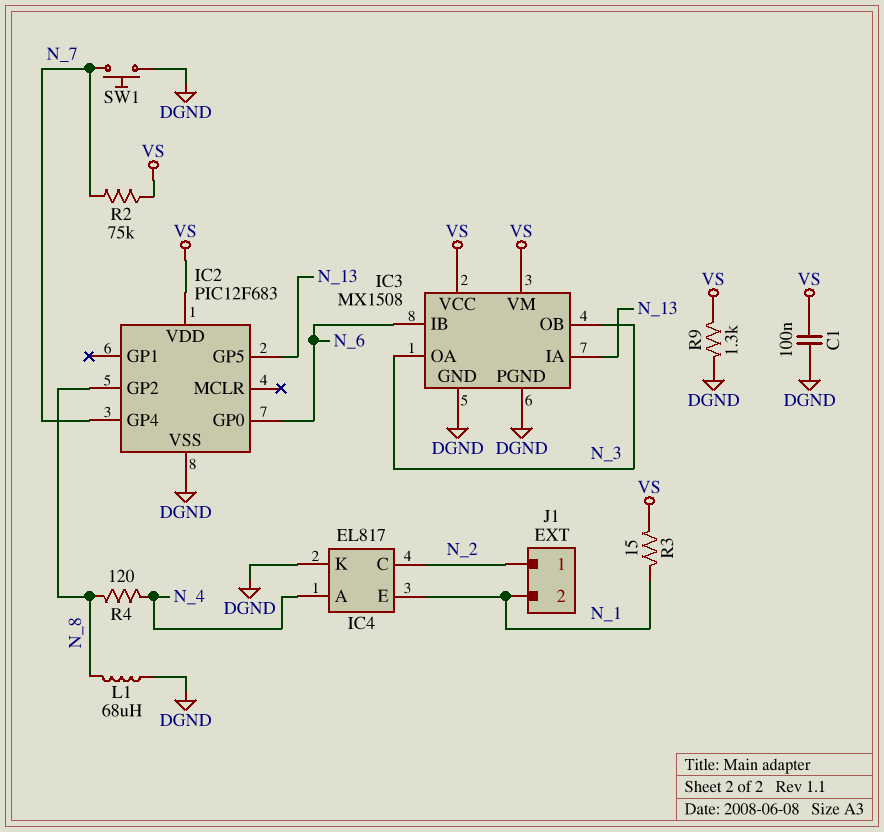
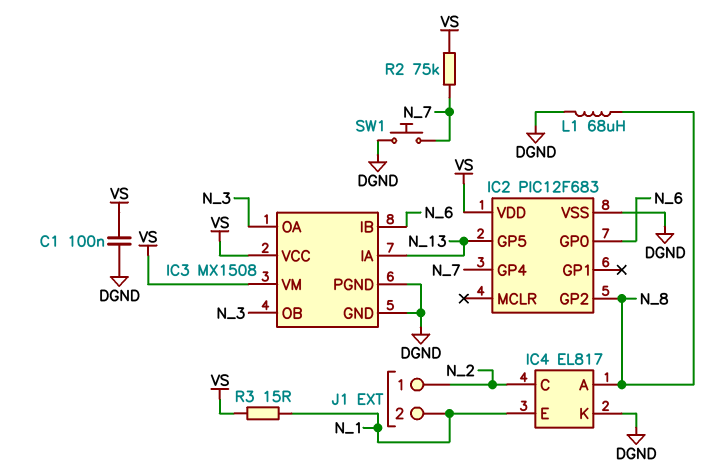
IC4 pin A: N_4 -> N_8
R4: 120 (N_4, N_8) -> none
R9: 1.3k (DGND, VS) -> none

